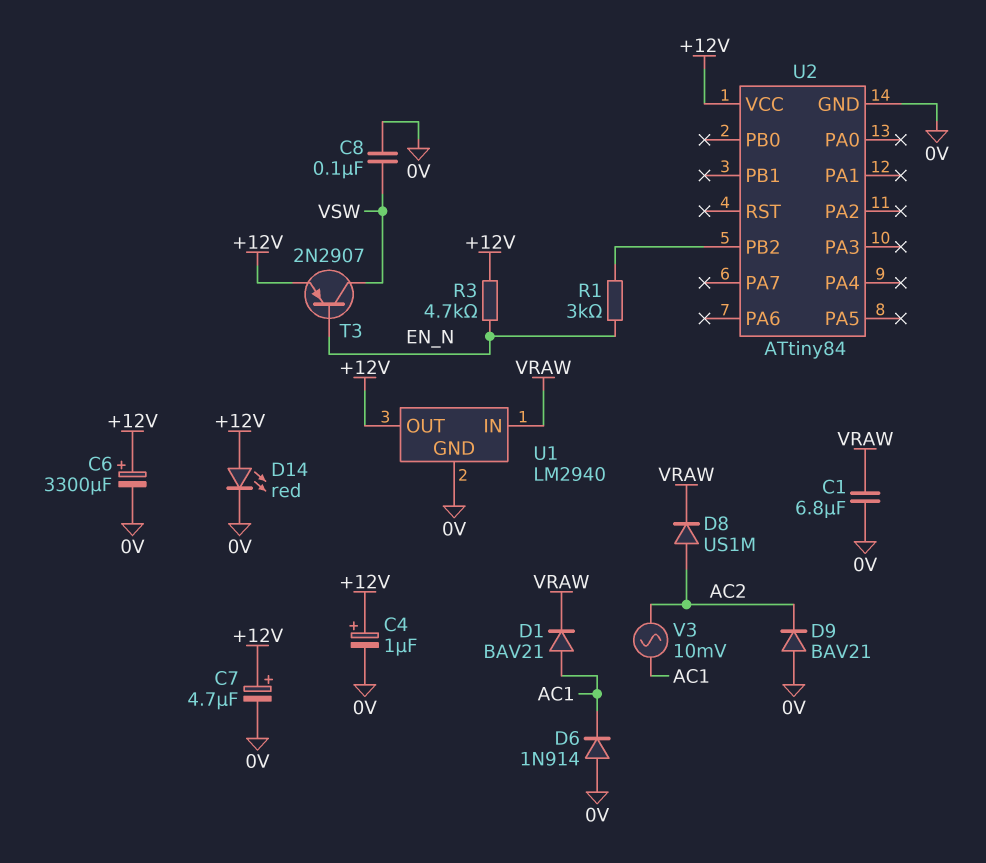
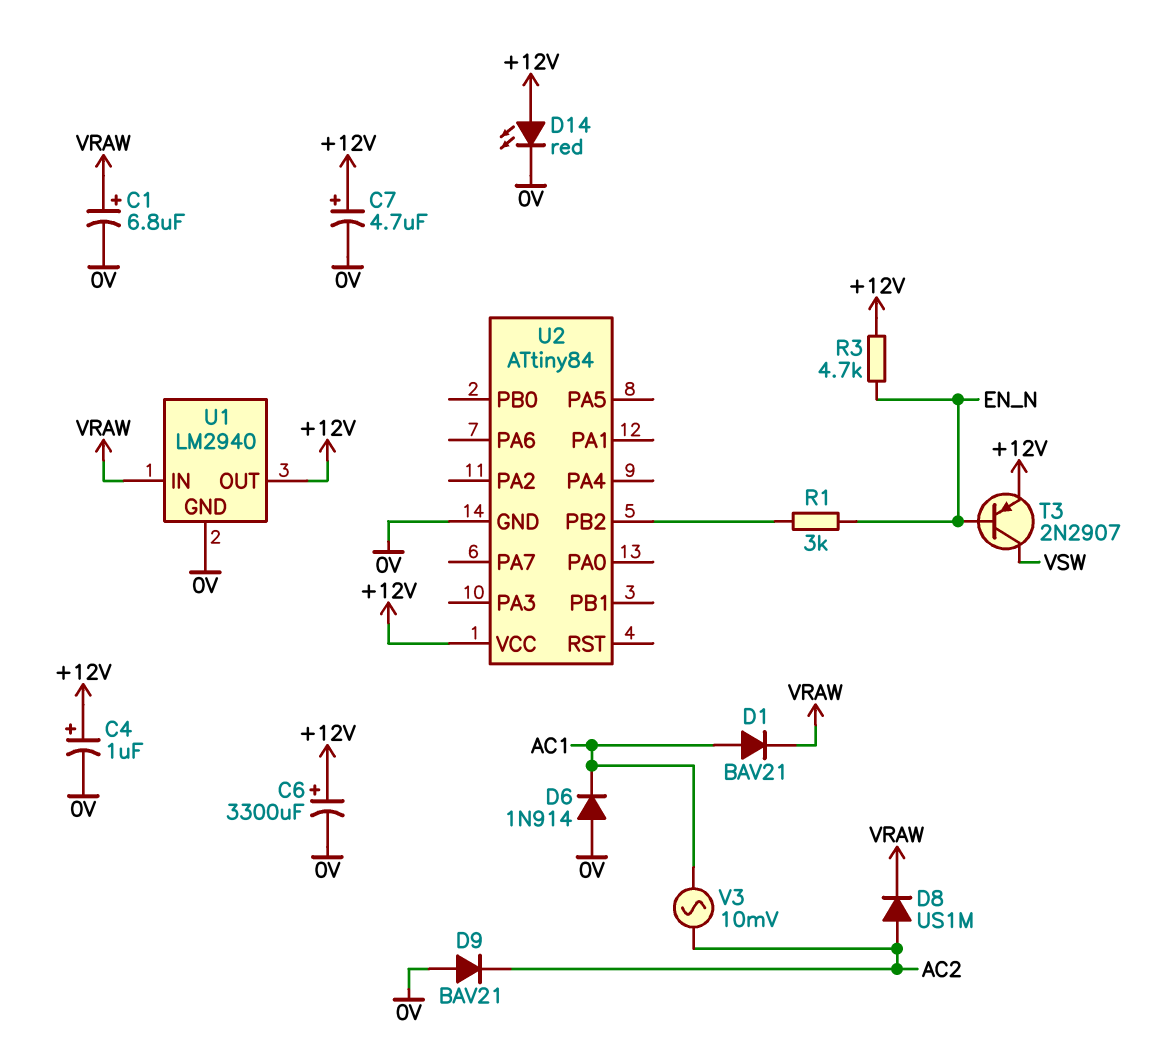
C1: 6.8uF (0V, VRAW) -> 6.8uF (plus VRAW, minus 0V)
C8: 100nF (0V, VSW) -> none

